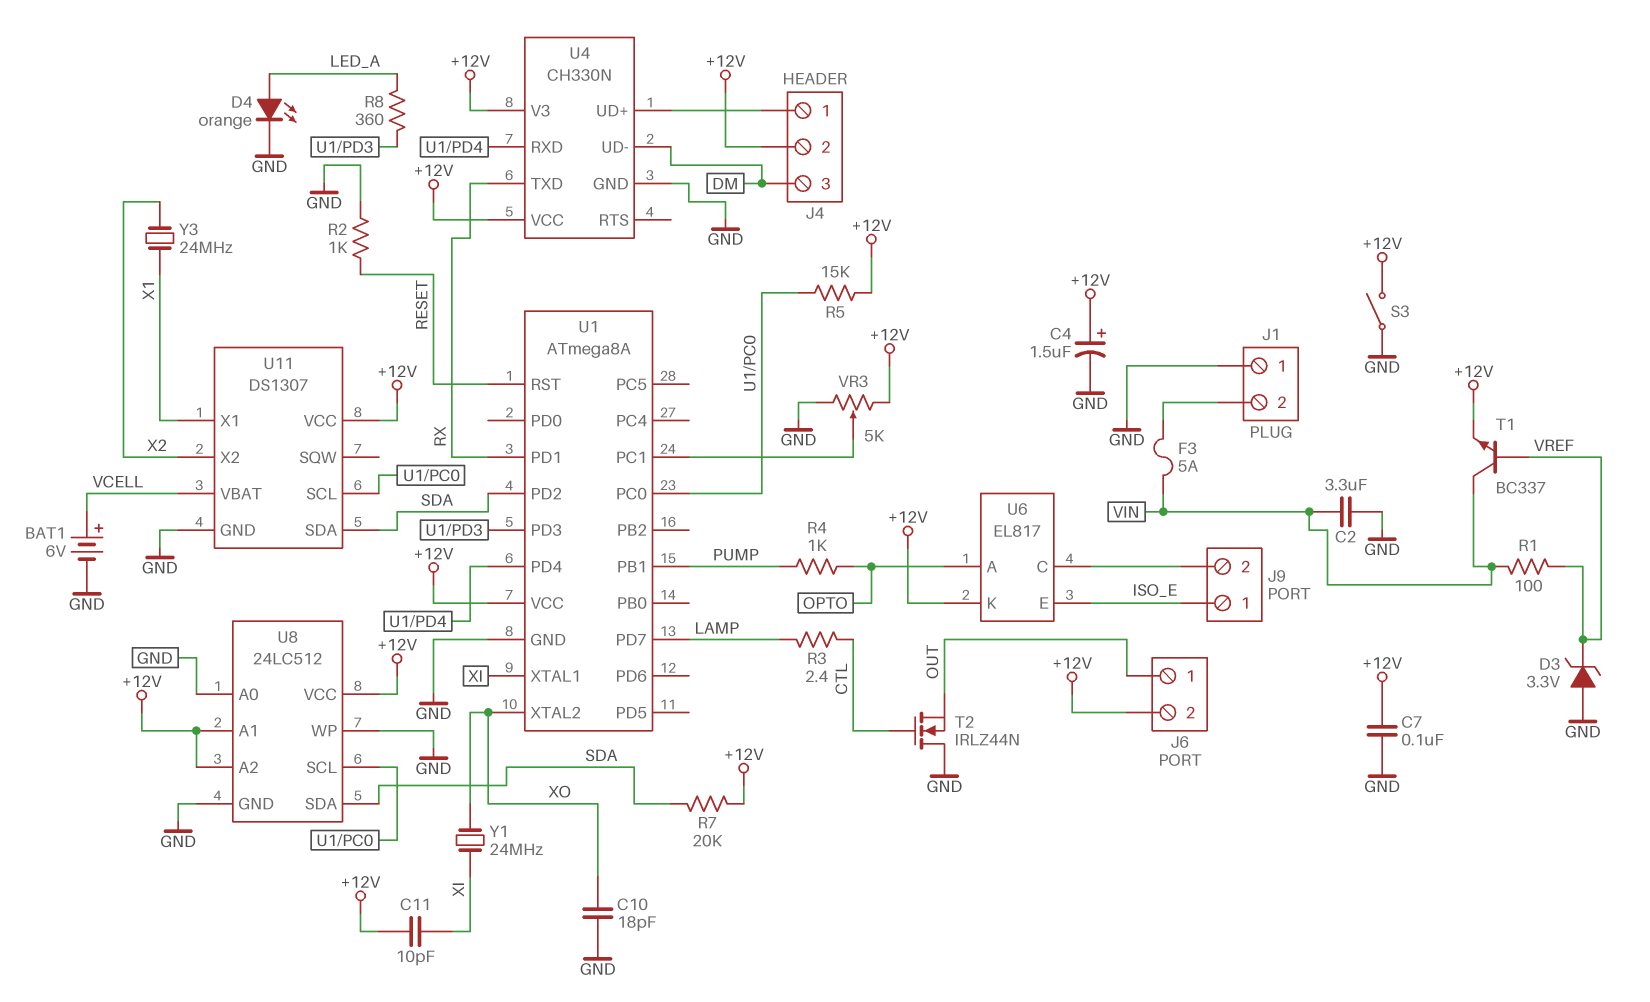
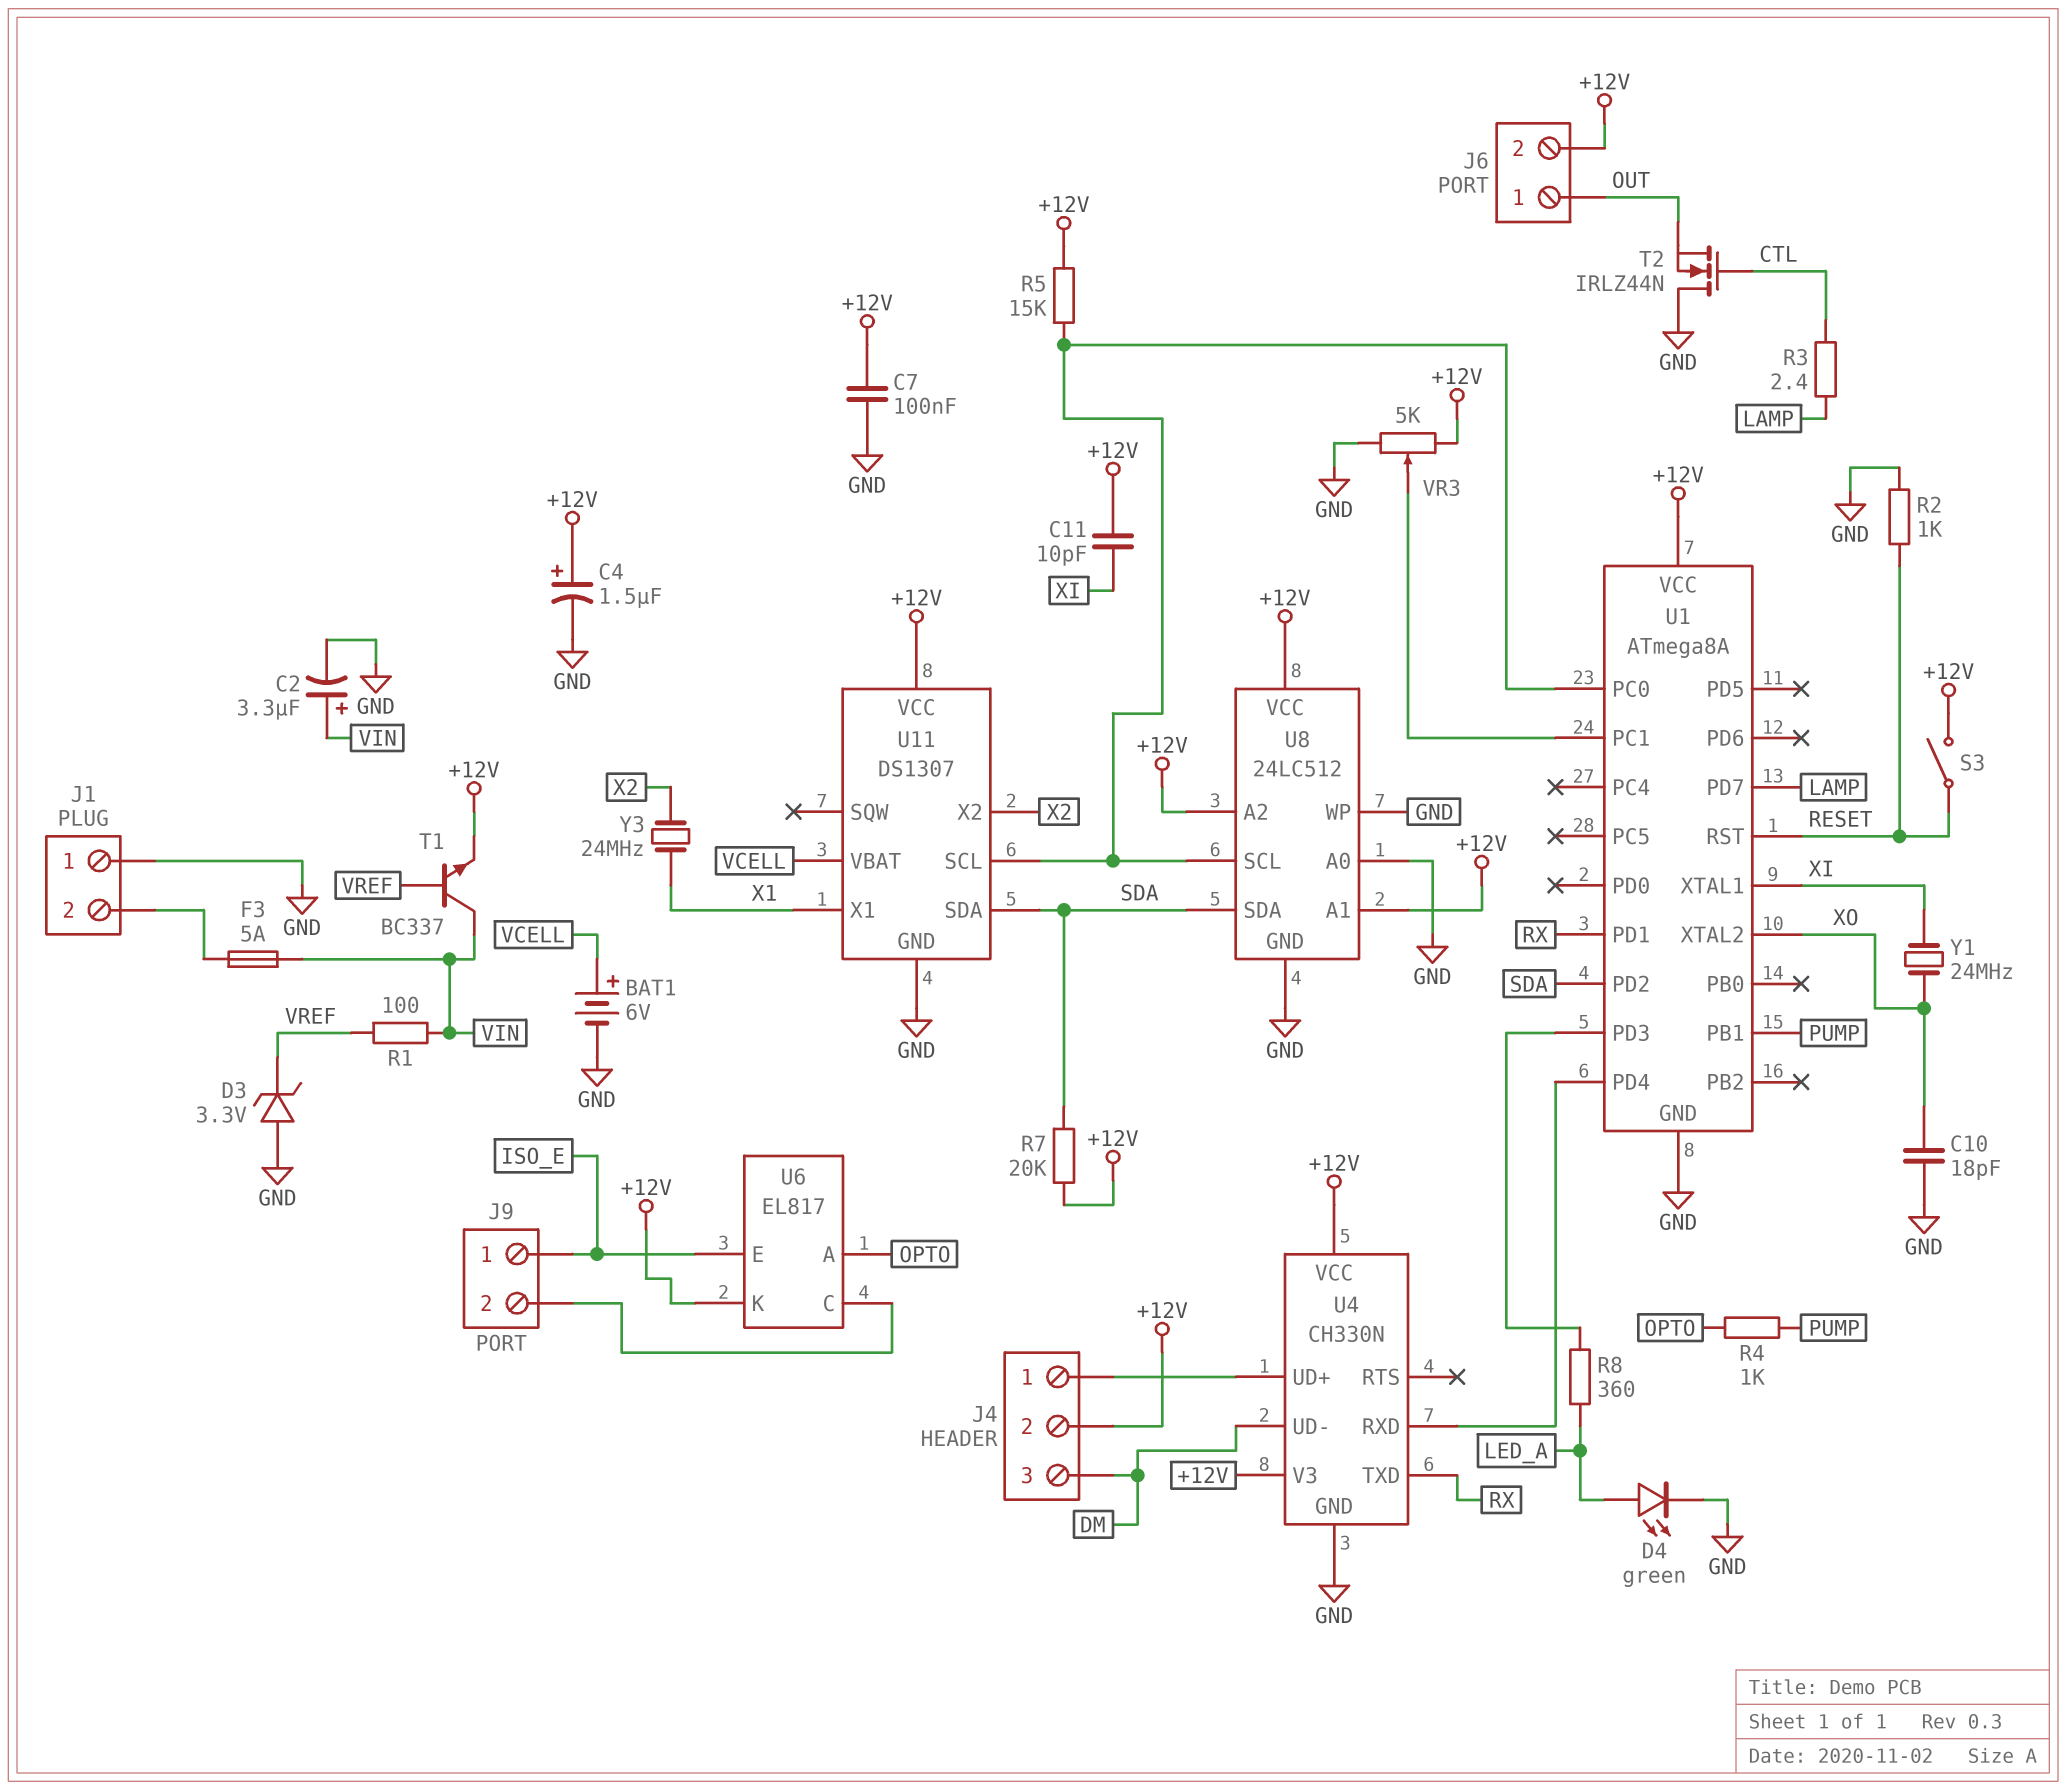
C2: 3.3uF (GND, VIN) -> 3.3uF (plus VIN, minus GND)
D4: LED orange (A LED_A, K GND) -> LED green (A LED_A, K GND)
S3: switch (+12V, GND) -> switch (+12V, RESET)

